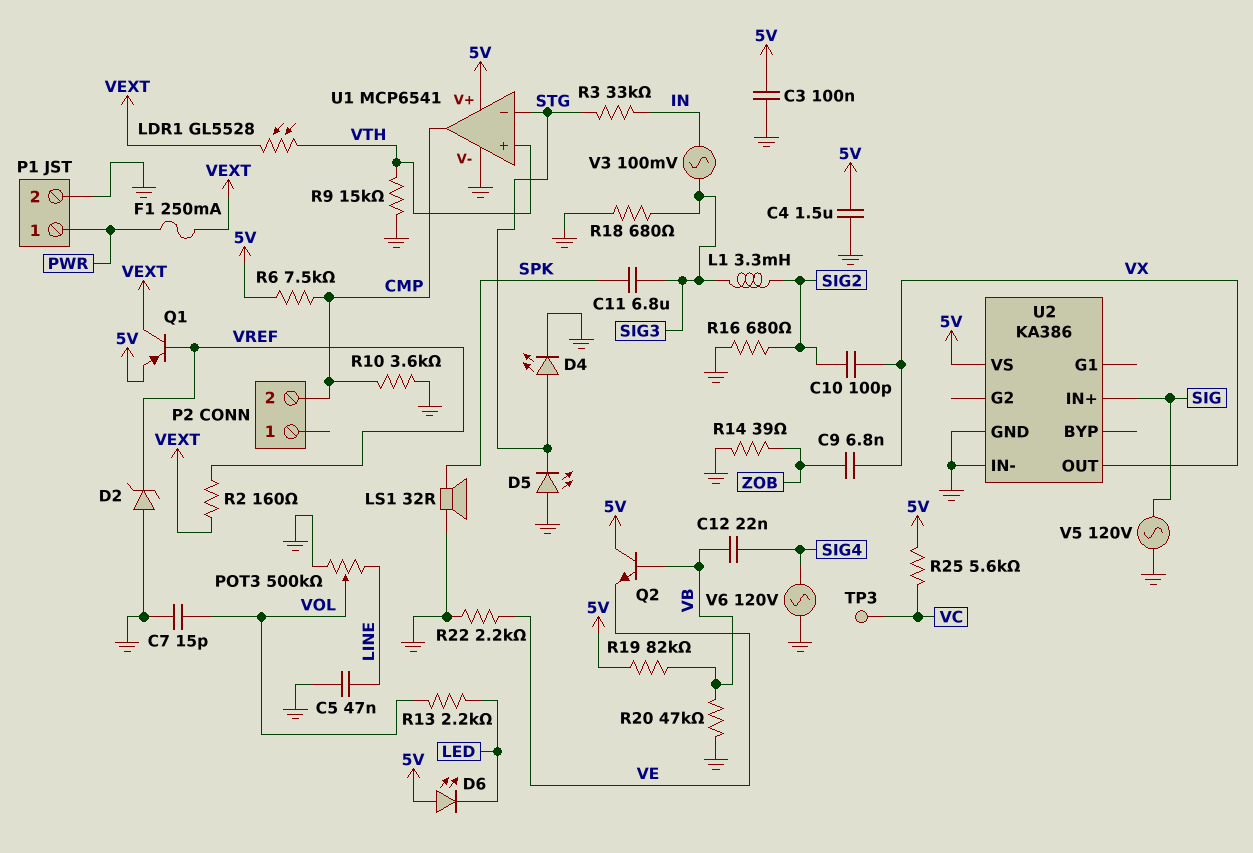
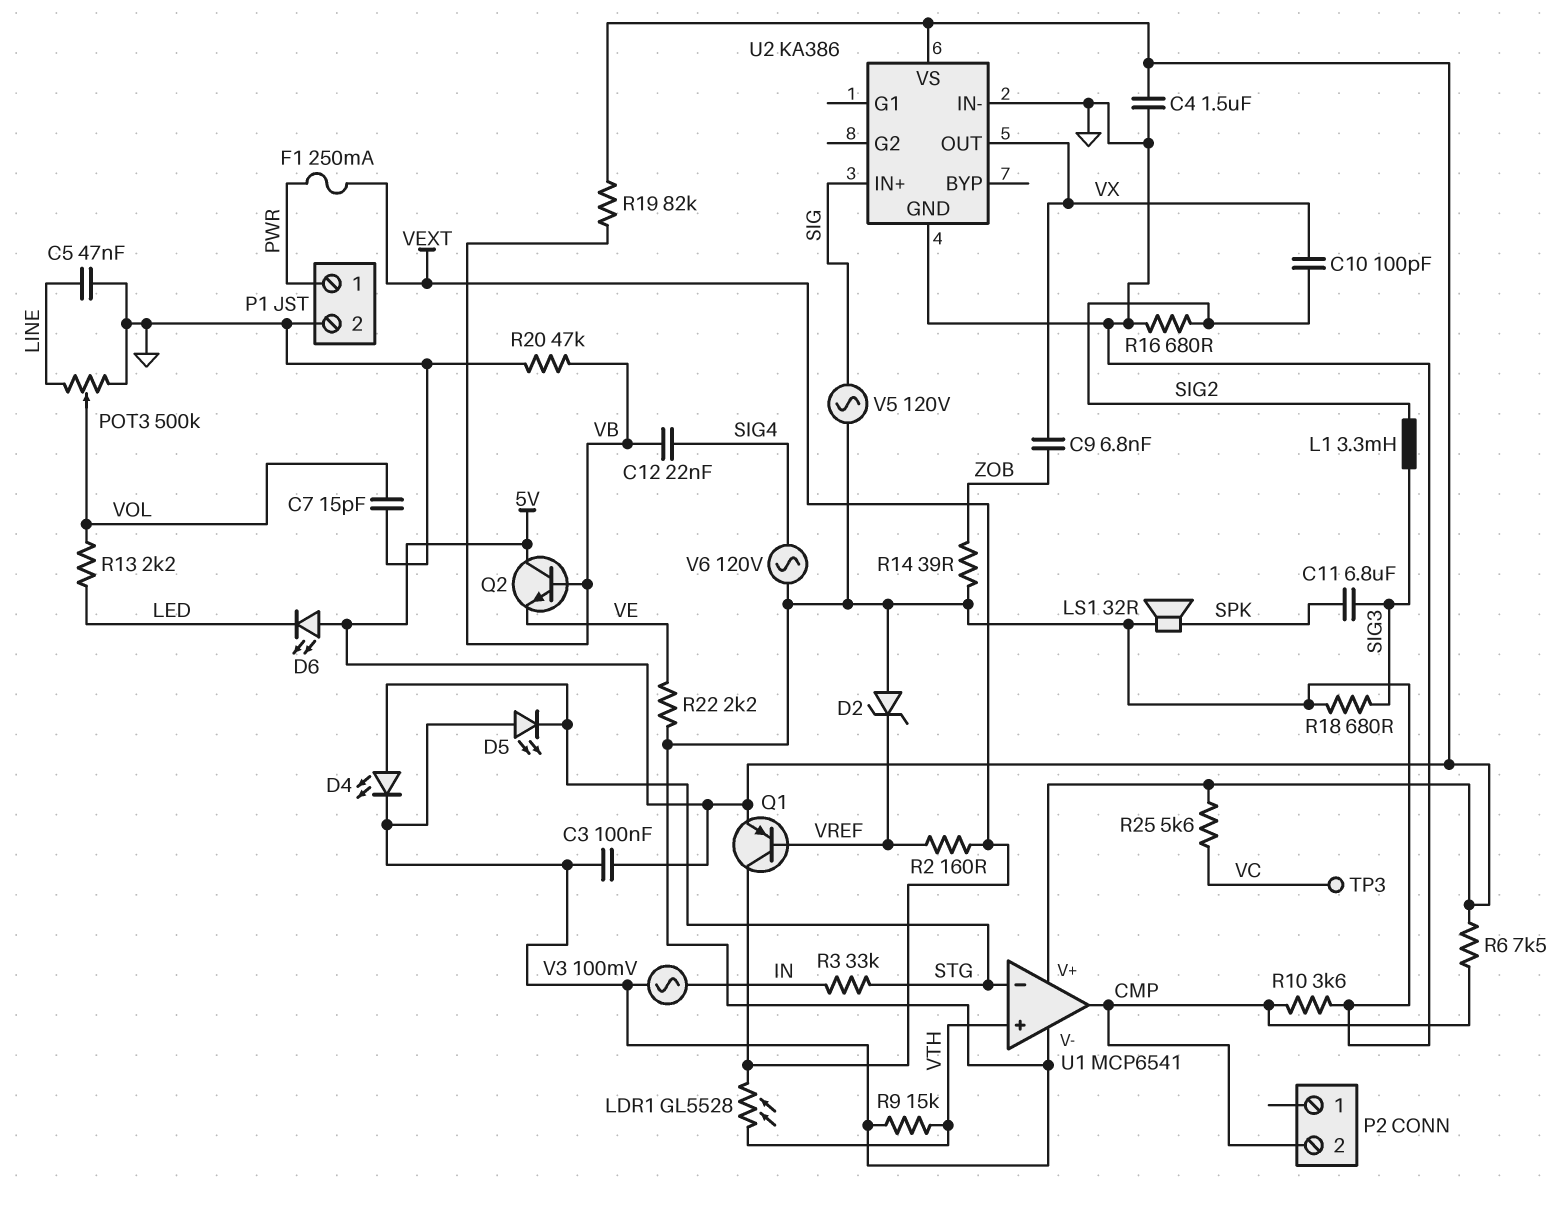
V3: AC 100mV (IN, SIG3) -> AC 100mV (GND, IN)

